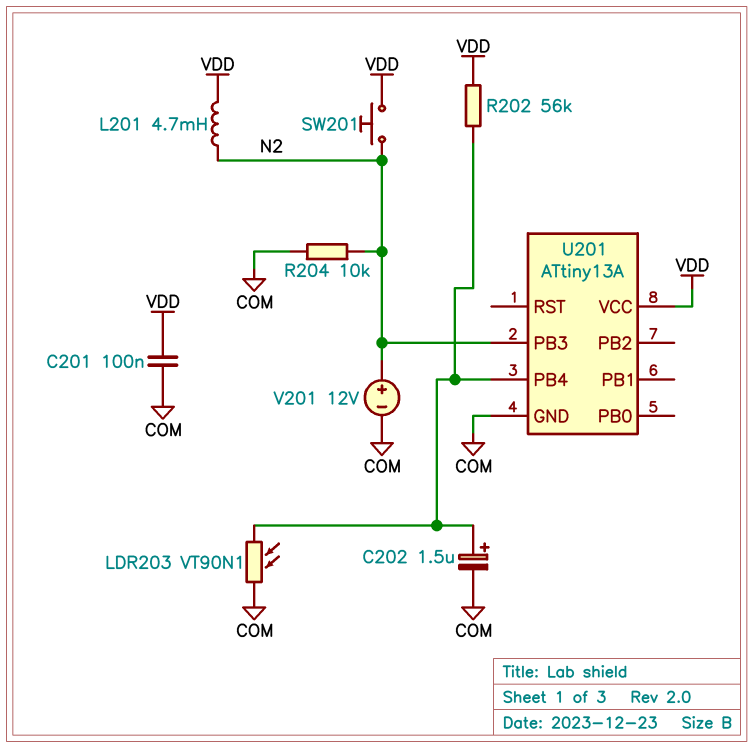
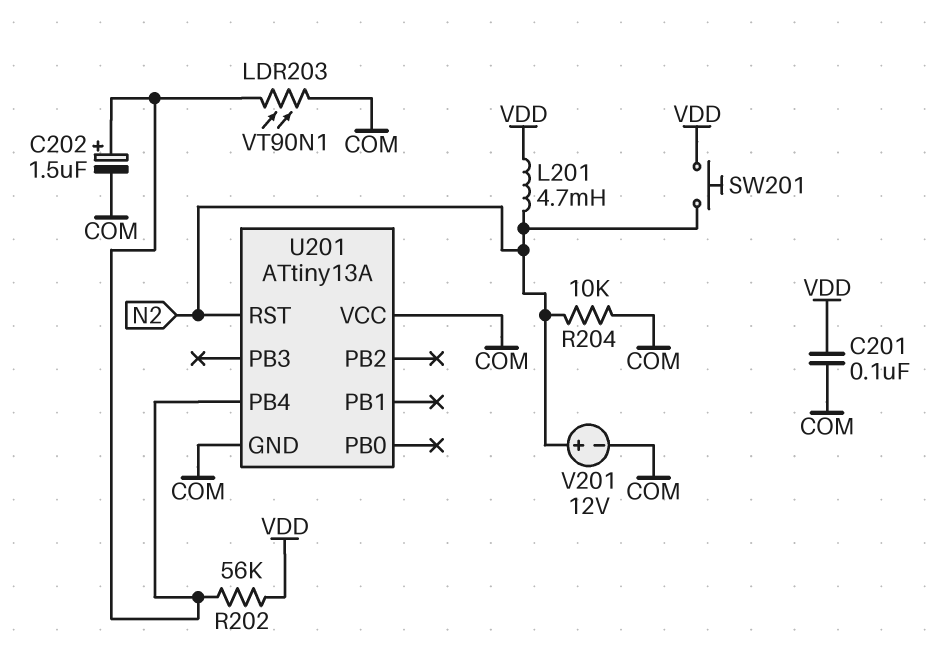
U201 pin PB3: N2 -> none
U201 pin RST: none -> N2
U201 pin VCC: VDD -> COM

